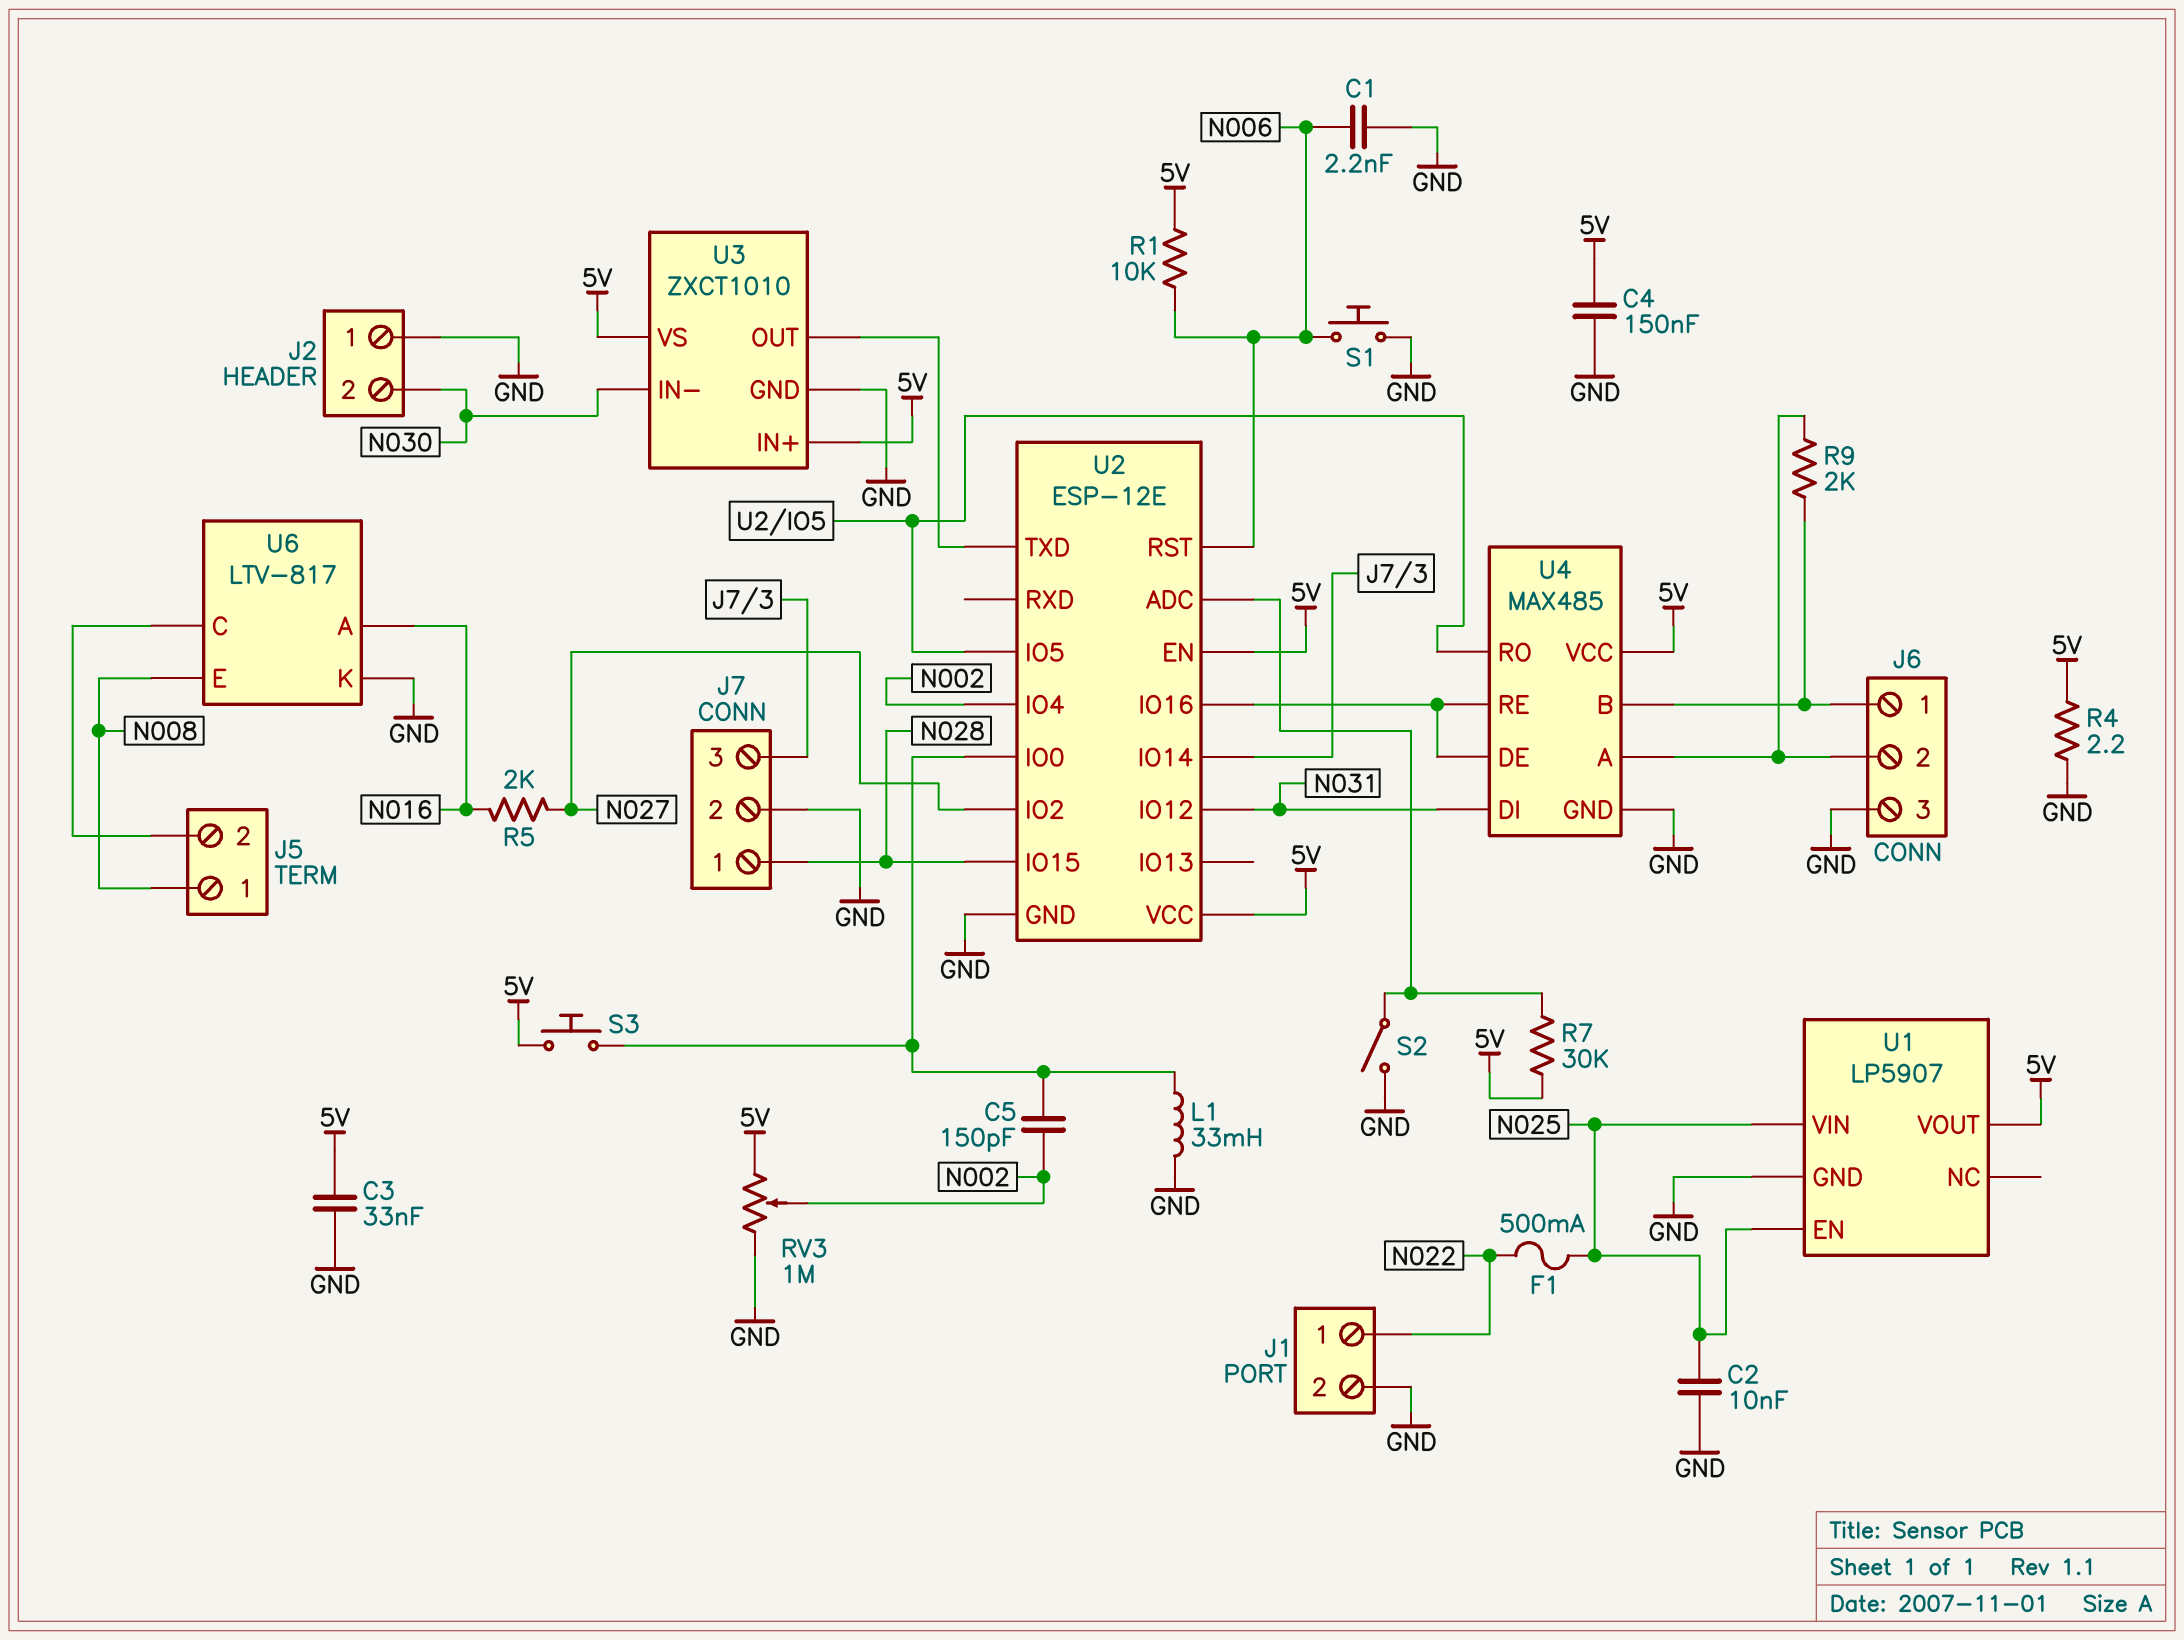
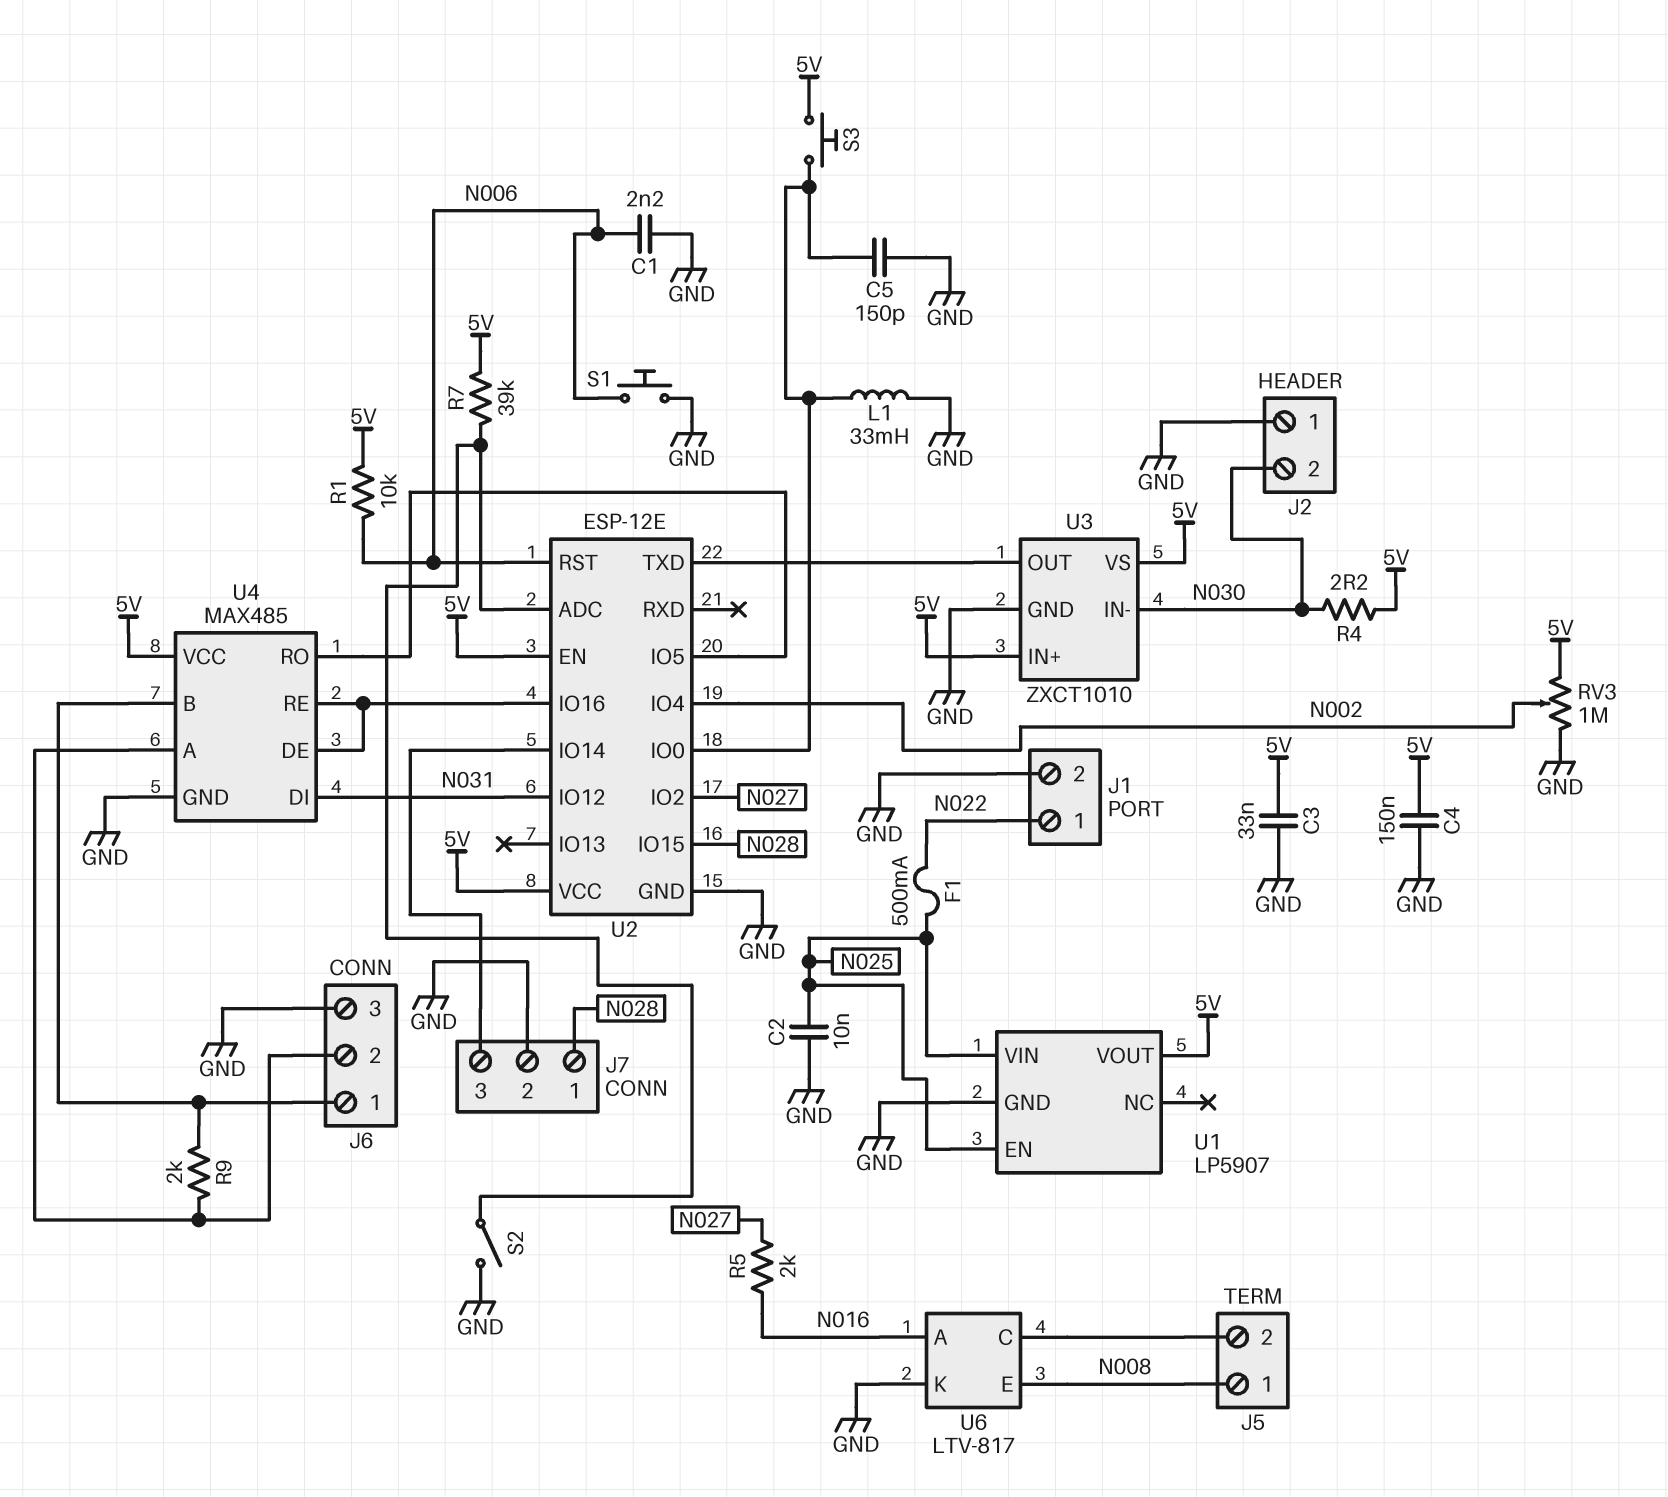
C5: 150pF (N002, U2/IO0) -> 150pF (GND, U2/IO0)
R4: 2.2 (5V, GND) -> 2.2 (5V, N030)
R7: 30k (5V, U2/ADC) -> 39k (5V, U2/ADC)

